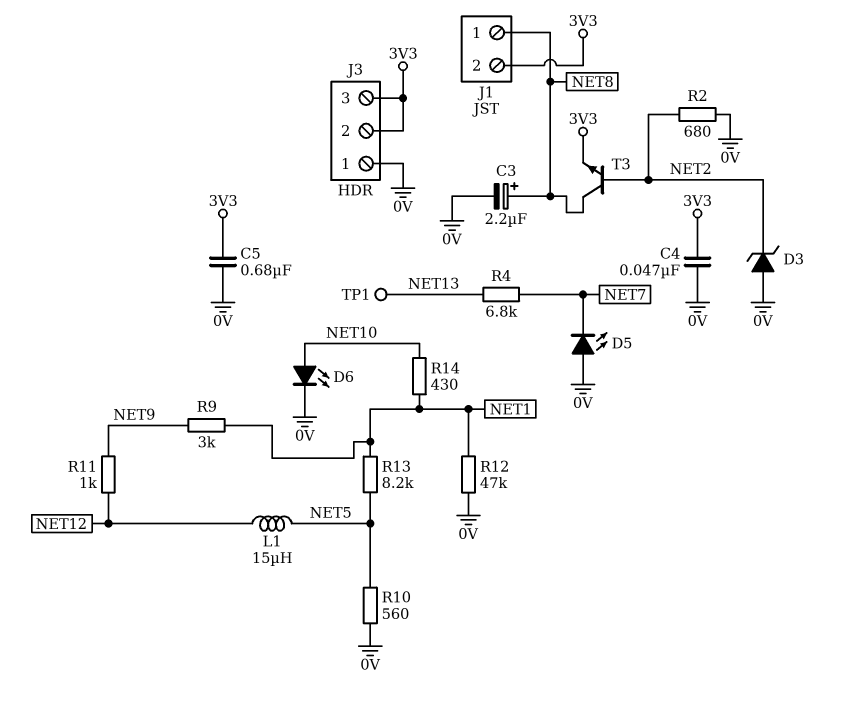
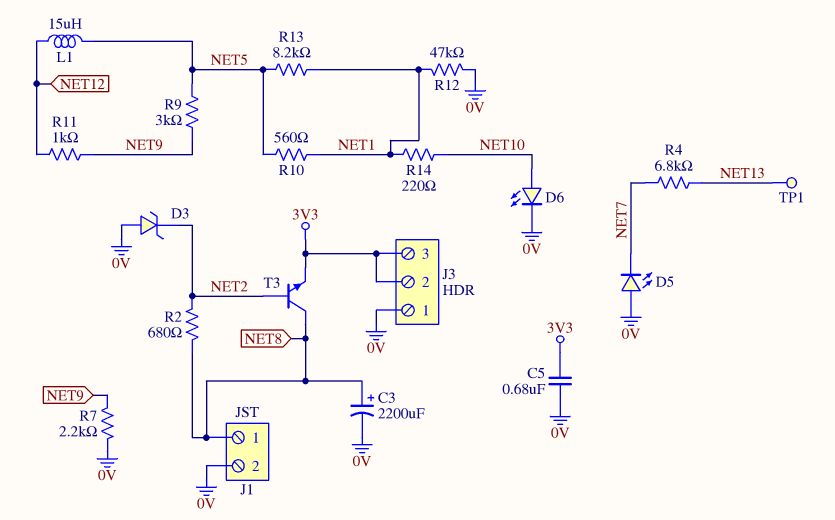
C3: 2.2uF (plus NET8, minus 0V) -> 2200uF (plus NET8, minus 0V)
C4: 47nF (0V, 3V3) -> none
J1 pin 2: 3V3 -> 0V
R2: 680 (0V, NET2) -> 680 (NET2, NET8)
R7: none -> 2.2k (0V, NET9)
R9: 3k (NET1, NET9) -> 3k (NET5, NET9)
R10: 560 (0V, NET5) -> 560 (NET1, NET5)
R14: 430 (NET1, NET10) -> 220 (NET1, NET10)

